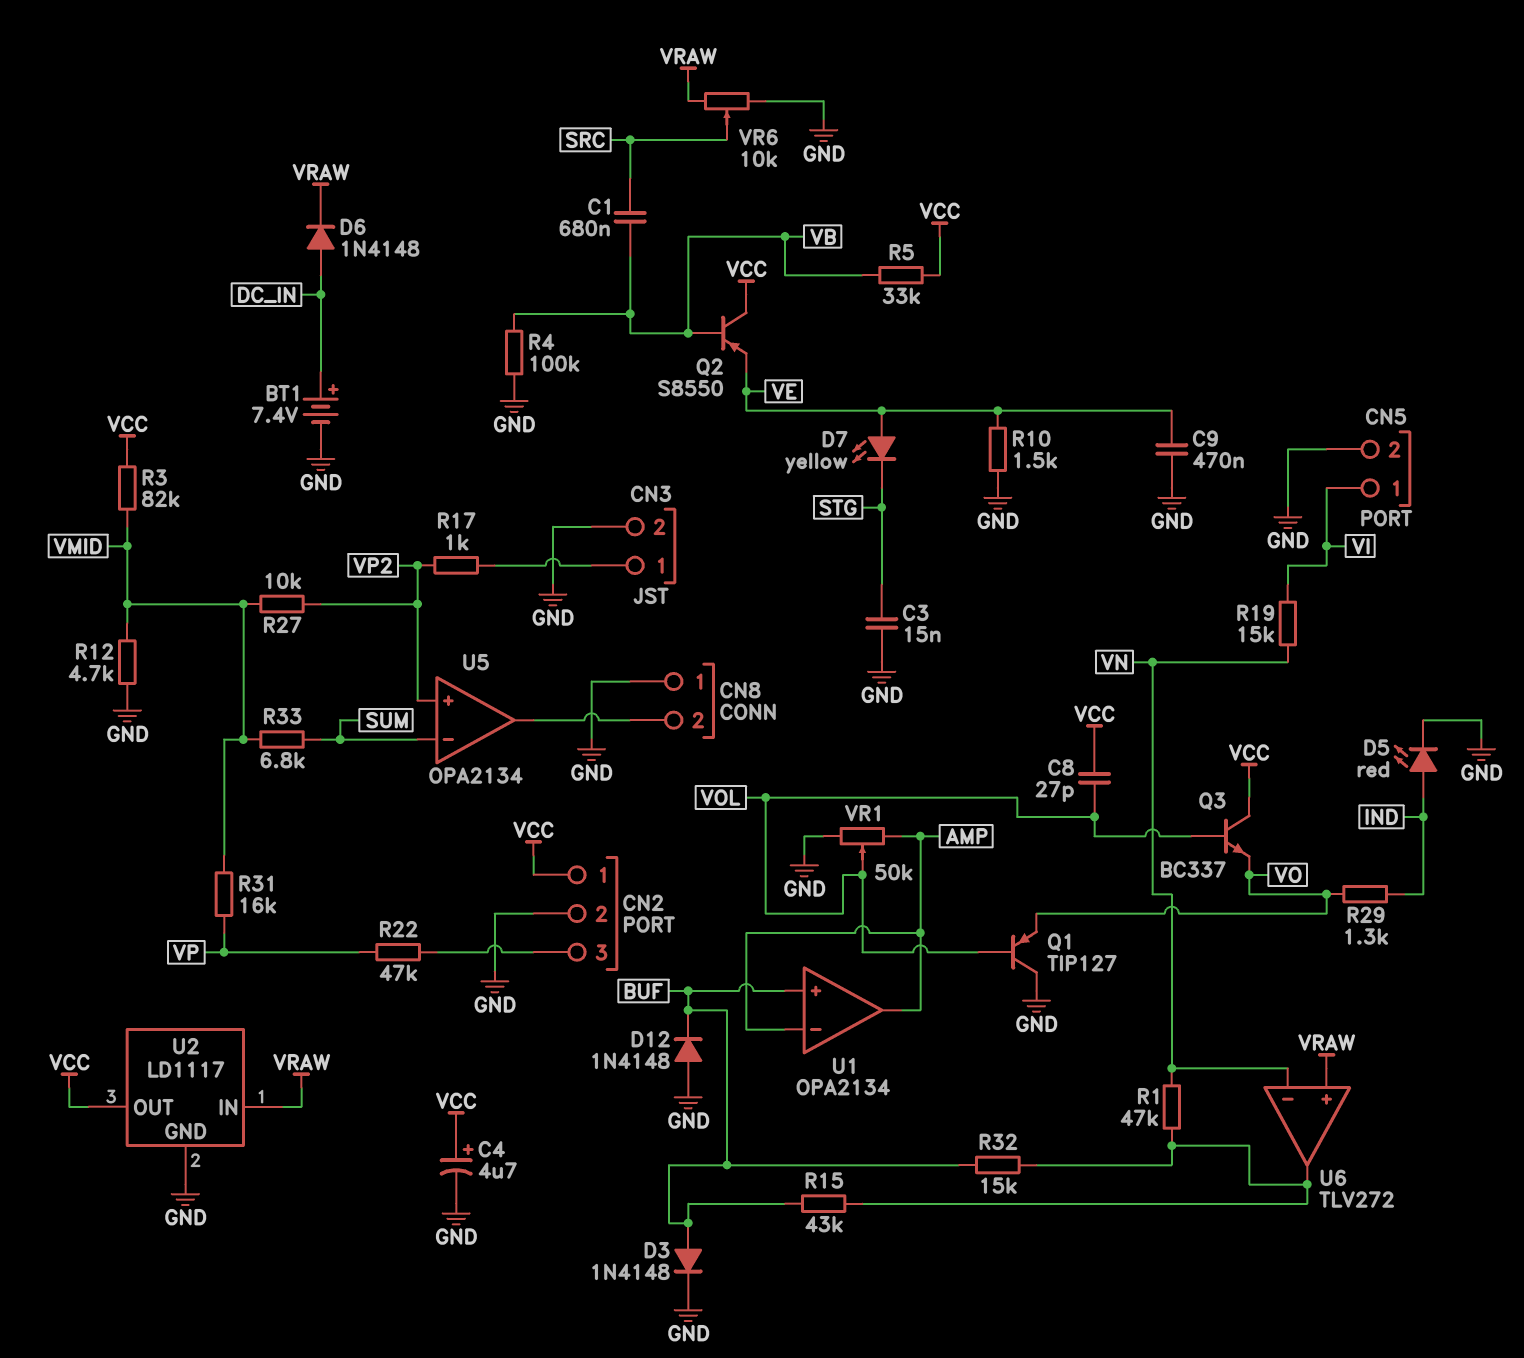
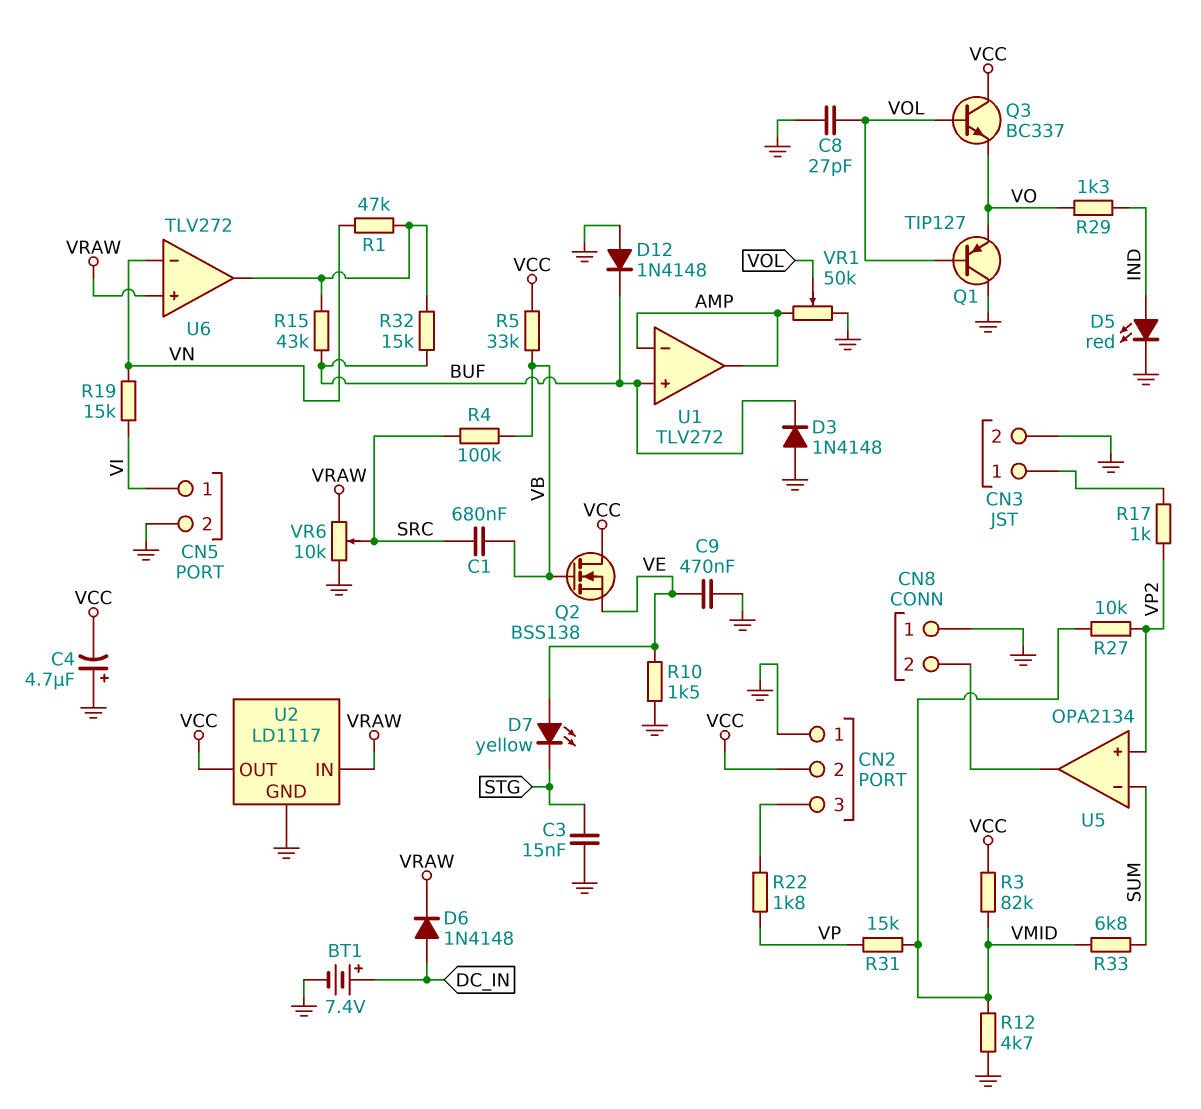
C4: 4.7uF (plus VCC, minus GND) -> 4.7uF (plus GND, minus VCC)
C8: 27pF (VCC, VOL) -> 27pF (GND, VOL)
CN2 pin 1: VCC -> GND
CN2 pin 2: GND -> VCC
D3: diode 1N4148 (A BUF, K GND) -> diode 1N4148 (A GND, K BUF)
Q2: PNP S8550 (B VB, C VCC, E VE) -> NMOS BSS138 (G VB, D VCC, S VE)
R4: 100k (GND, VB) -> 100k (SRC, VB)
R22: 47k (CN2/3, VP) -> 1.8k (CN2/3, VP)
R31: 16k (VMID, VP) -> 15k (VMID, VP)
U1: OPA2134 -> TLV272

